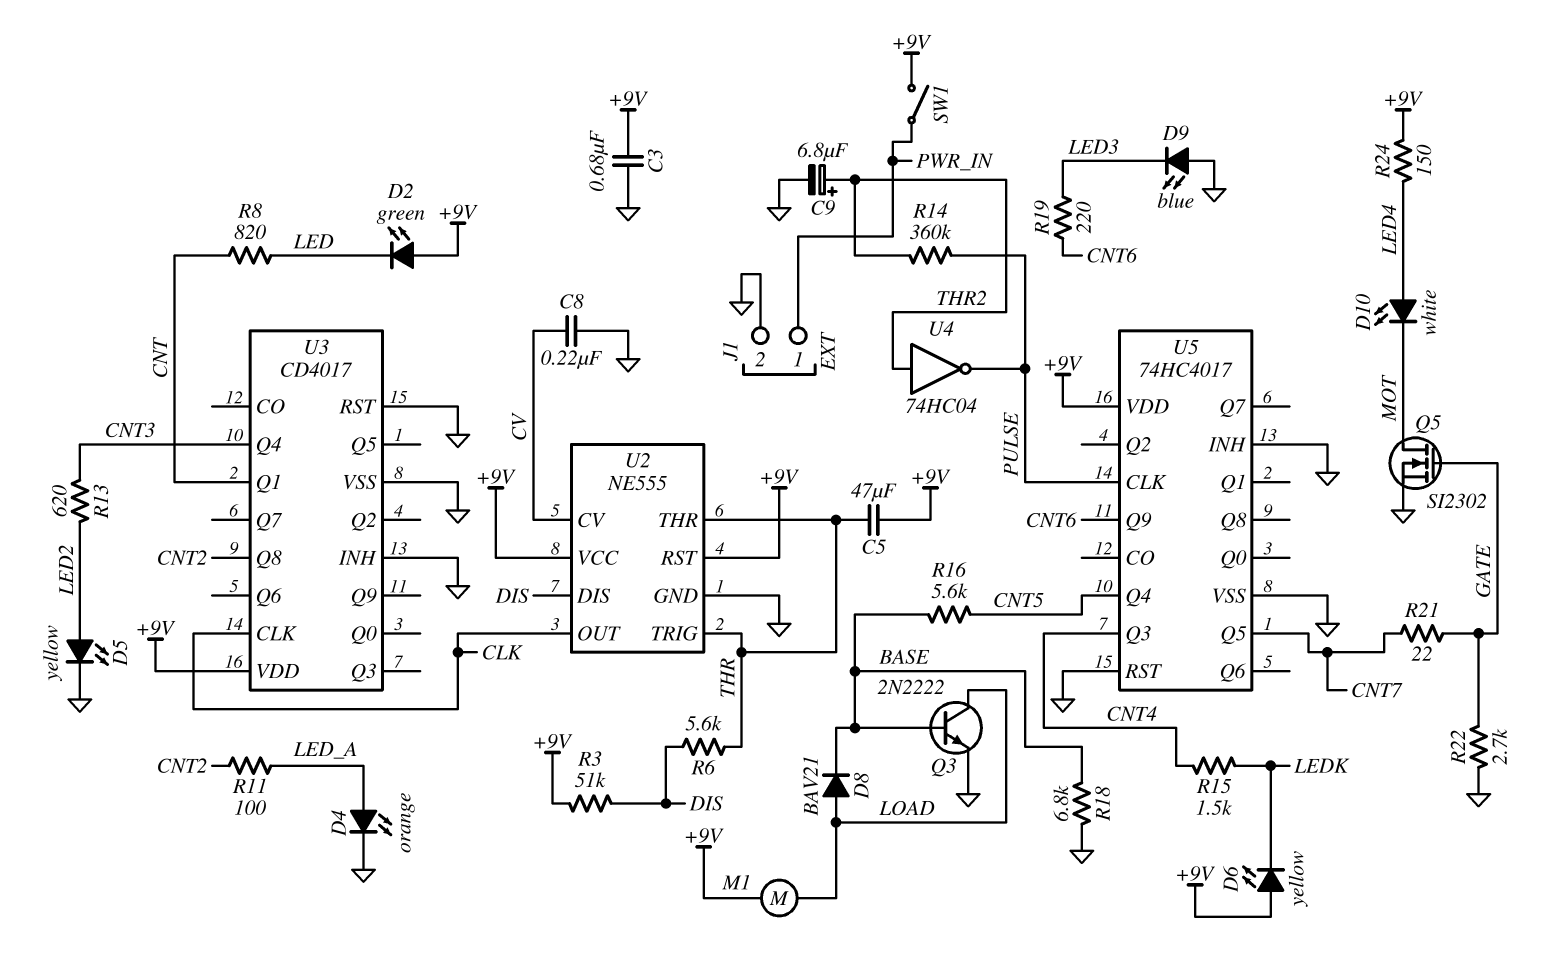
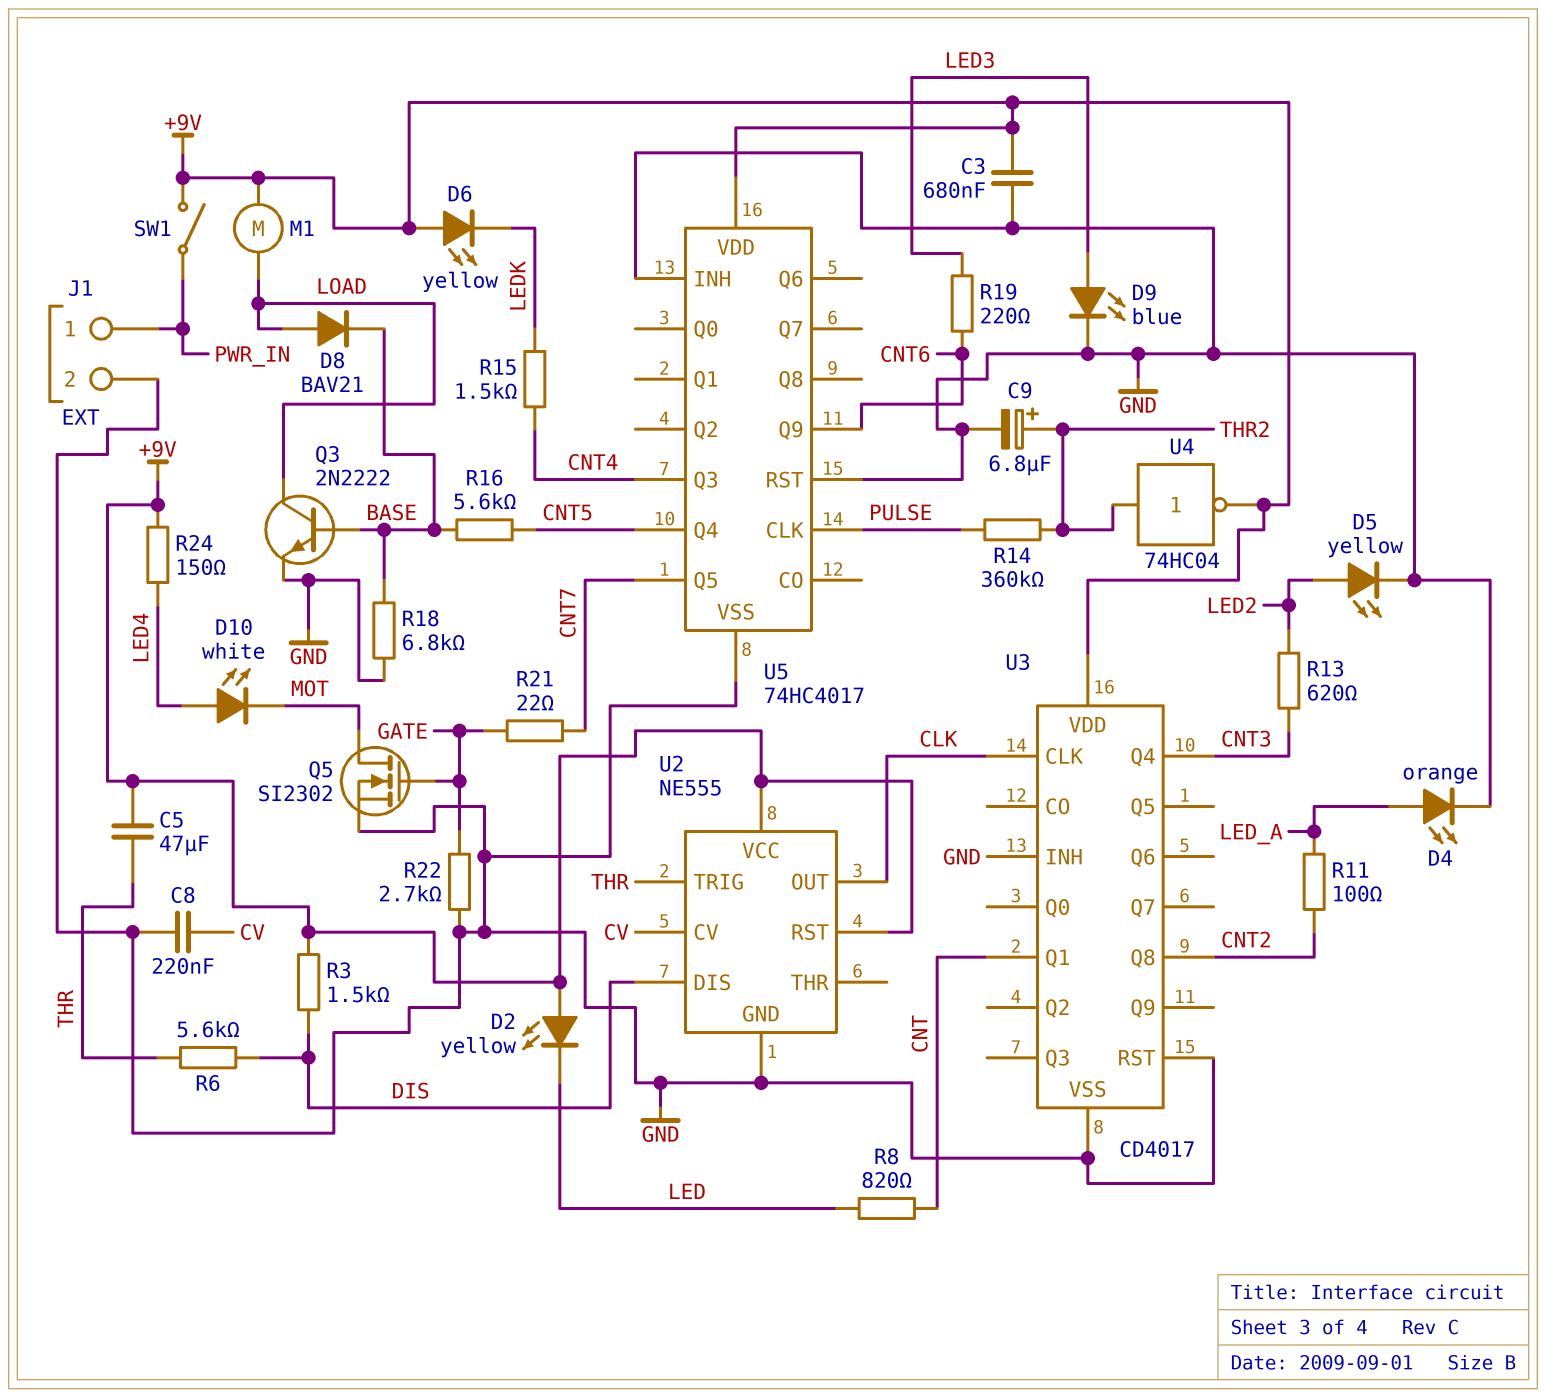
D2: LED green (A +9V, K LED) -> LED yellow (A +9V, K LED)
D9: LED blue (A GND, K LED3) -> LED blue (A LED3, K GND)
R3: 51k (+9V, DIS) -> 1.5k (+9V, DIS)
U2 pin THR: THR -> none
U4: NOT 74HC04 (in THR2, out PULSE) -> NOT 74HC04 (in THR2, out +9V)

